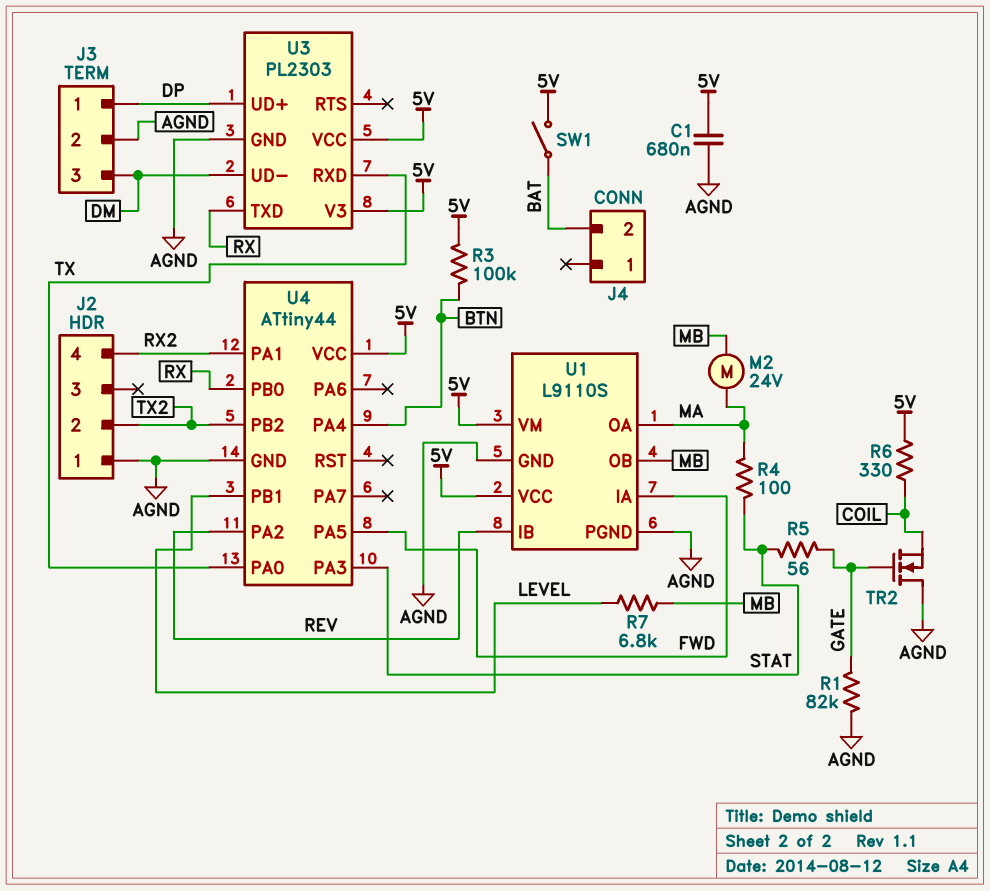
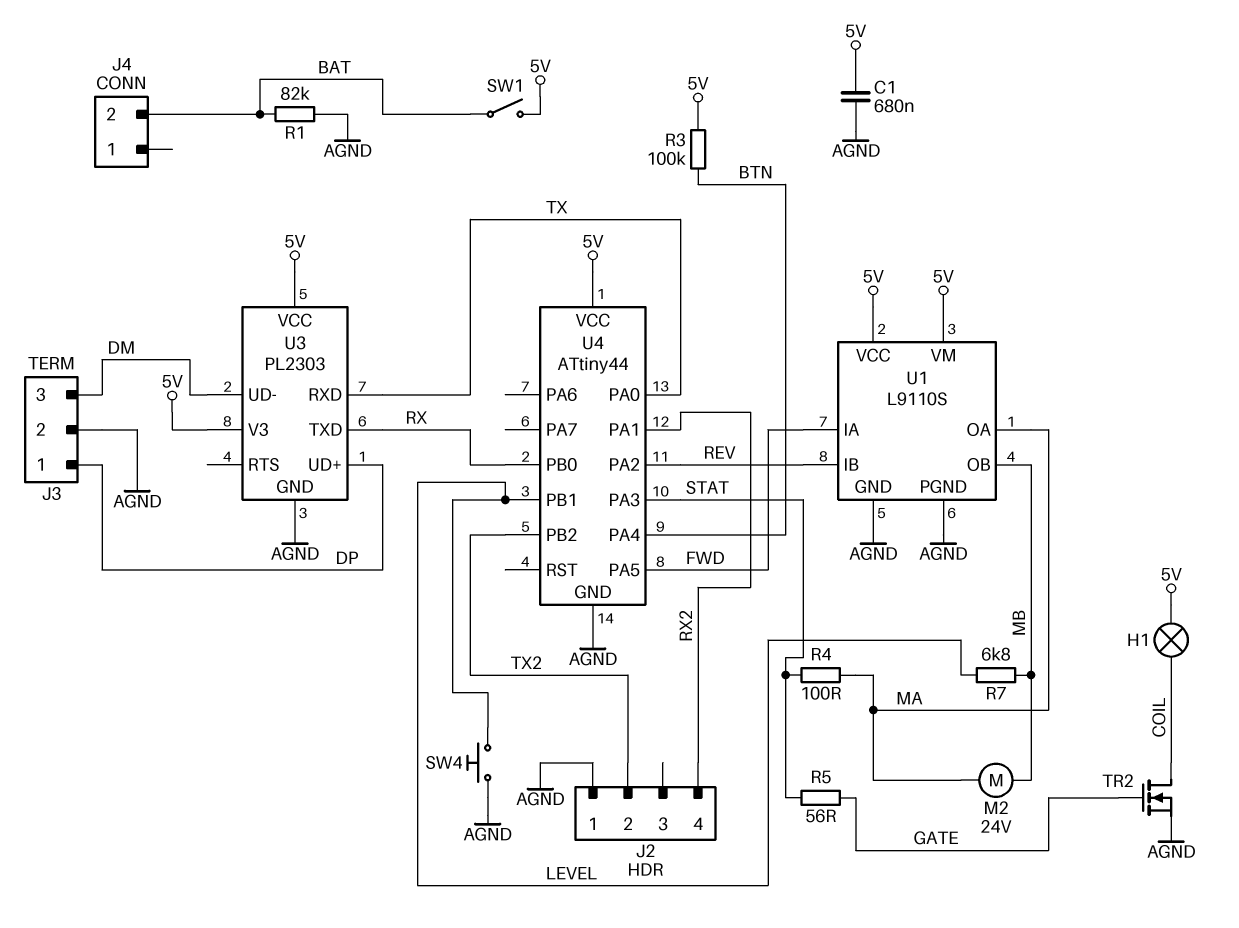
H1: none -> lamp (5V, COIL)
R1: 82k (AGND, GATE) -> 82k (AGND, BAT)
R6: 330 (5V, COIL) -> none
SW4: none -> button (AGND, LEVEL)
TR2: NMOS (G GATE, D AGND, S COIL) -> NMOS (G GATE, D COIL, S AGND)

